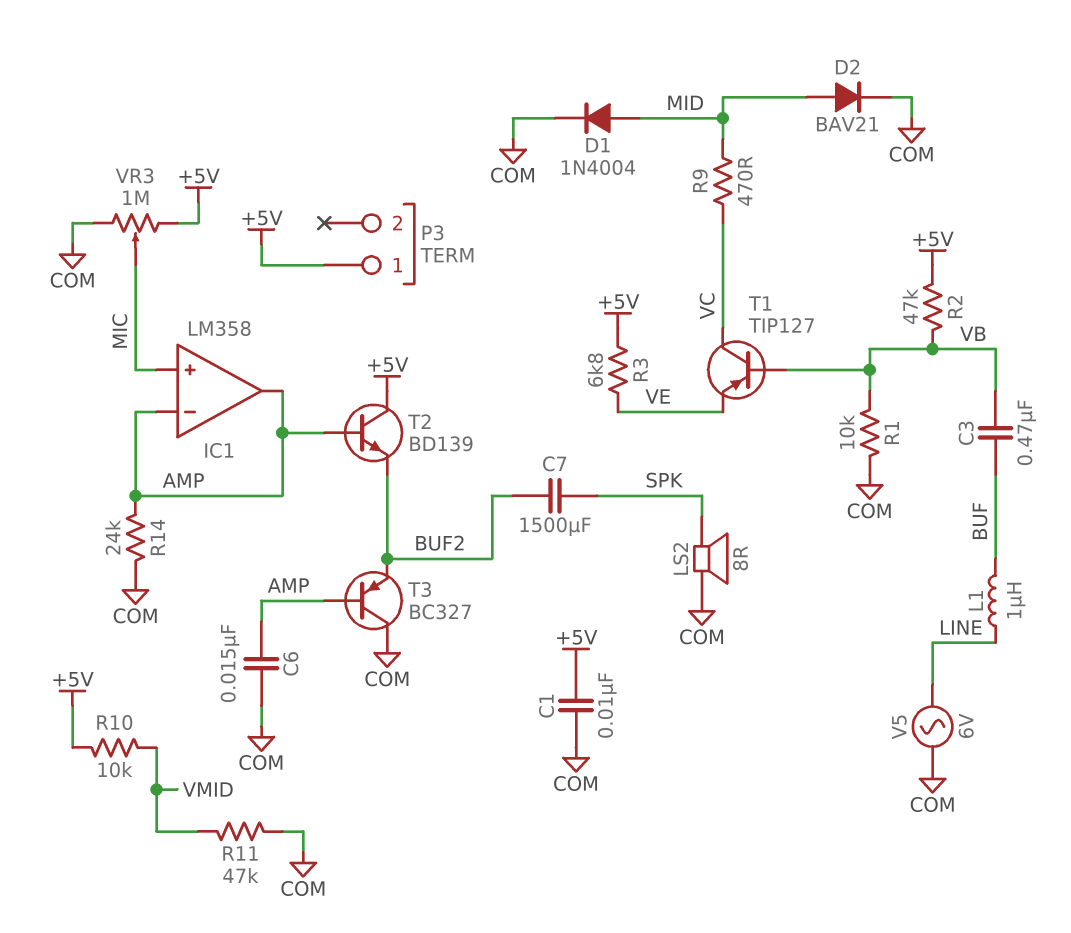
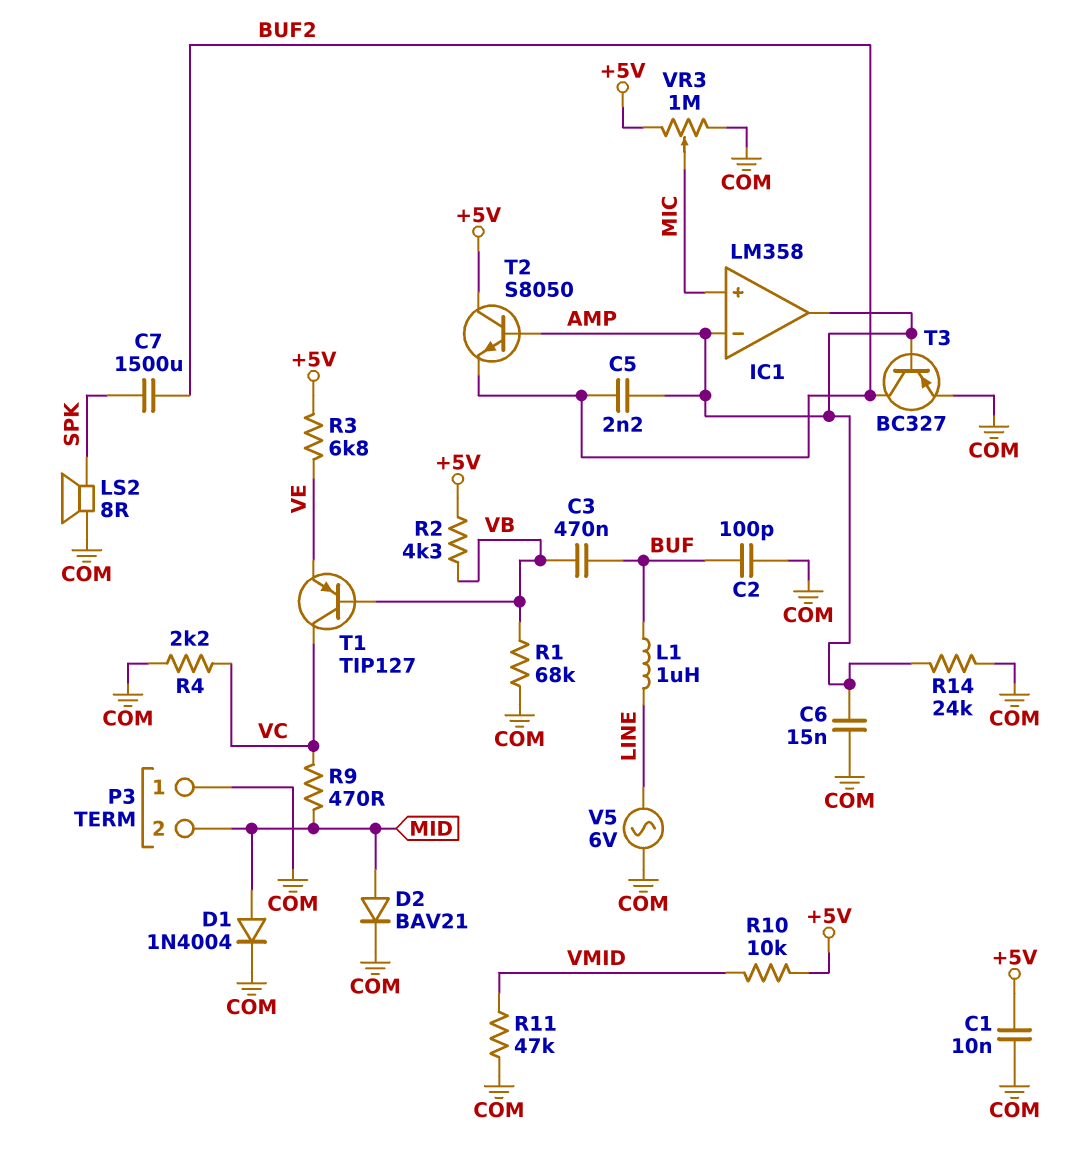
C2: none -> 100pF (BUF, COM)
C5: none -> 2.2nF (AMP, BUF2)
P3 pin 1: +5V -> COM
P3 pin 2: none -> MID
R1: 10k (COM, VB) -> 68k (COM, VB)
R2: 47k (+5V, VB) -> 4.3k (+5V, VB)
R4: none -> 2.2k (COM, VC)
T2: NPN BD139 (B AMP, C +5V, E BUF2) -> NPN S8050 (B AMP, C +5V, E BUF2)
T3: PNP BC327 (B AMP, C COM, E BUF2) -> PNP BC327 (B AMP, C BUF2, E COM)

